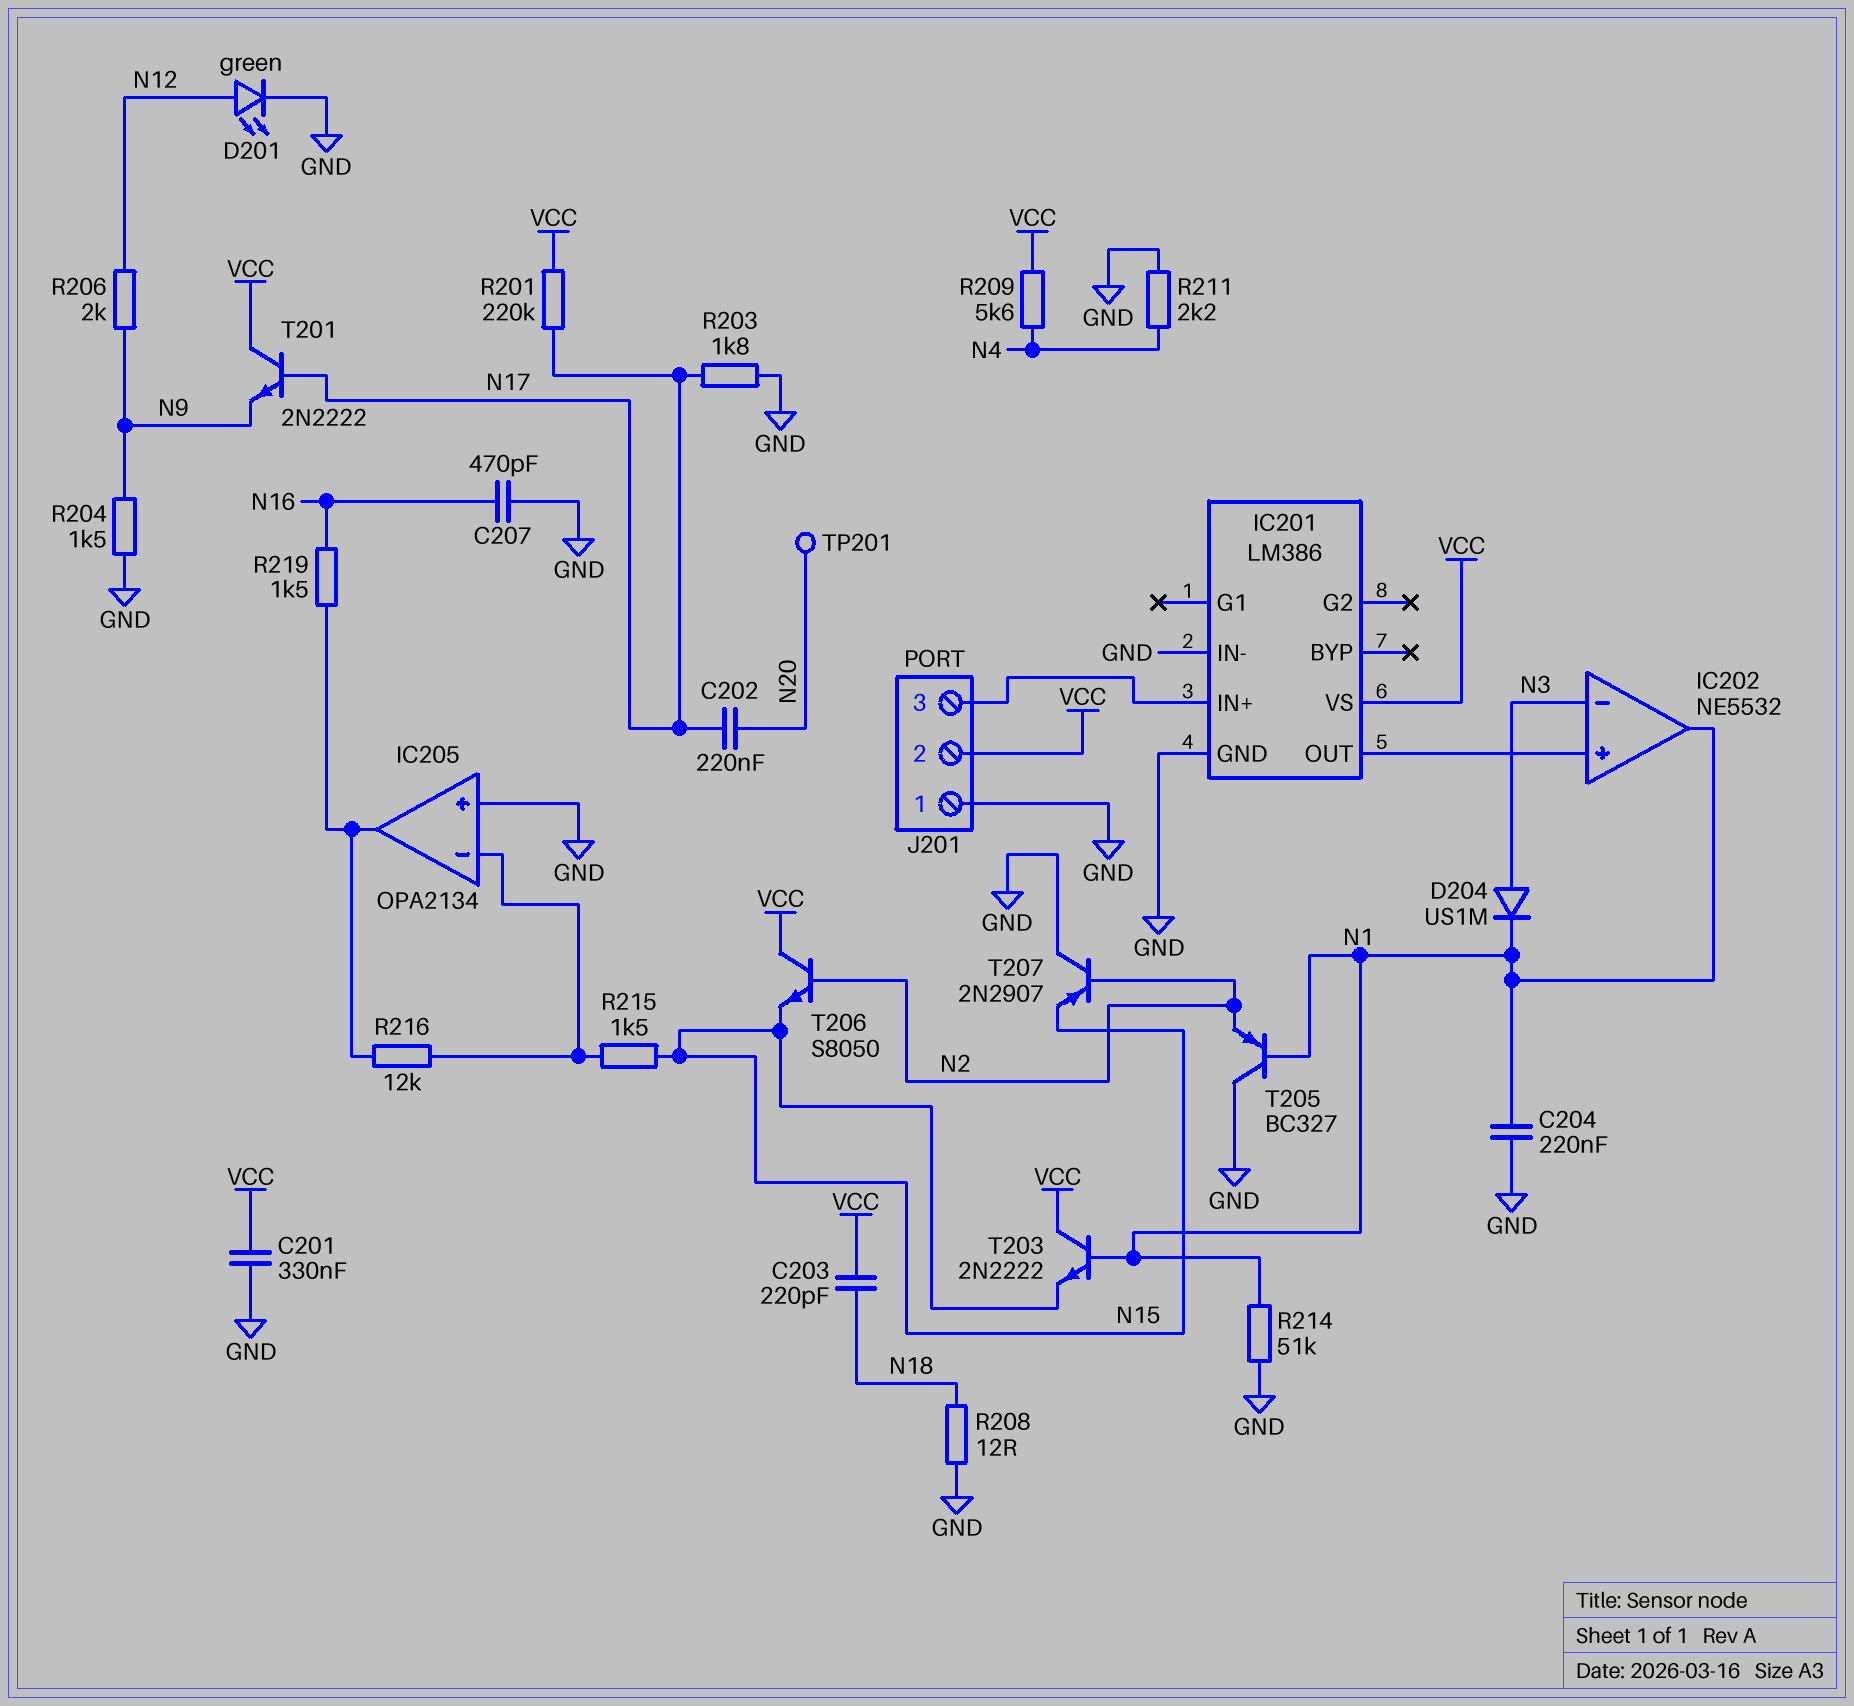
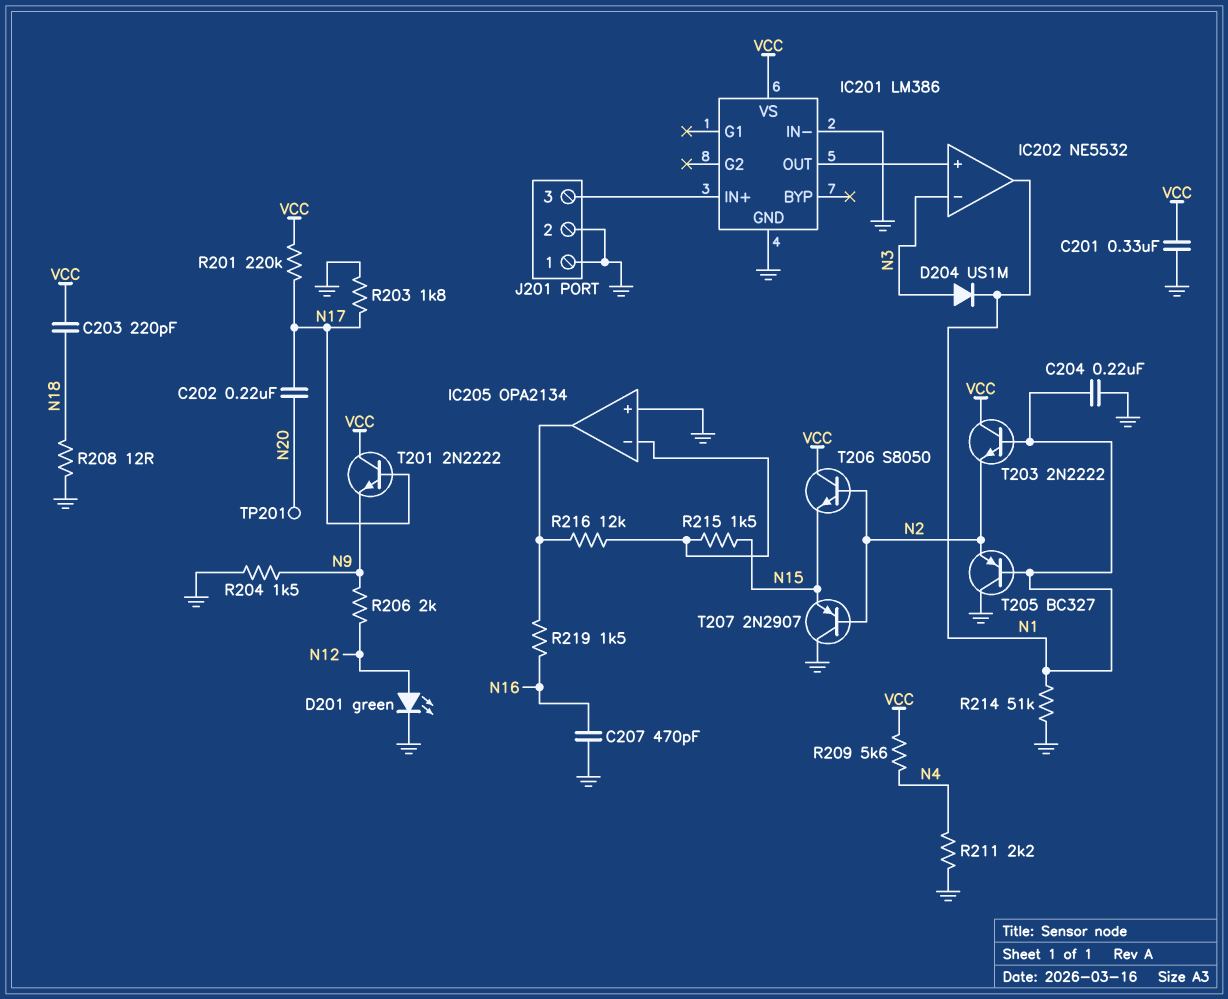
J201 pin 2: VCC -> GND
T203: NPN 2N2222 (B N1, C VCC, E N15) -> NPN 2N2222 (B N1, C VCC, E N2)

